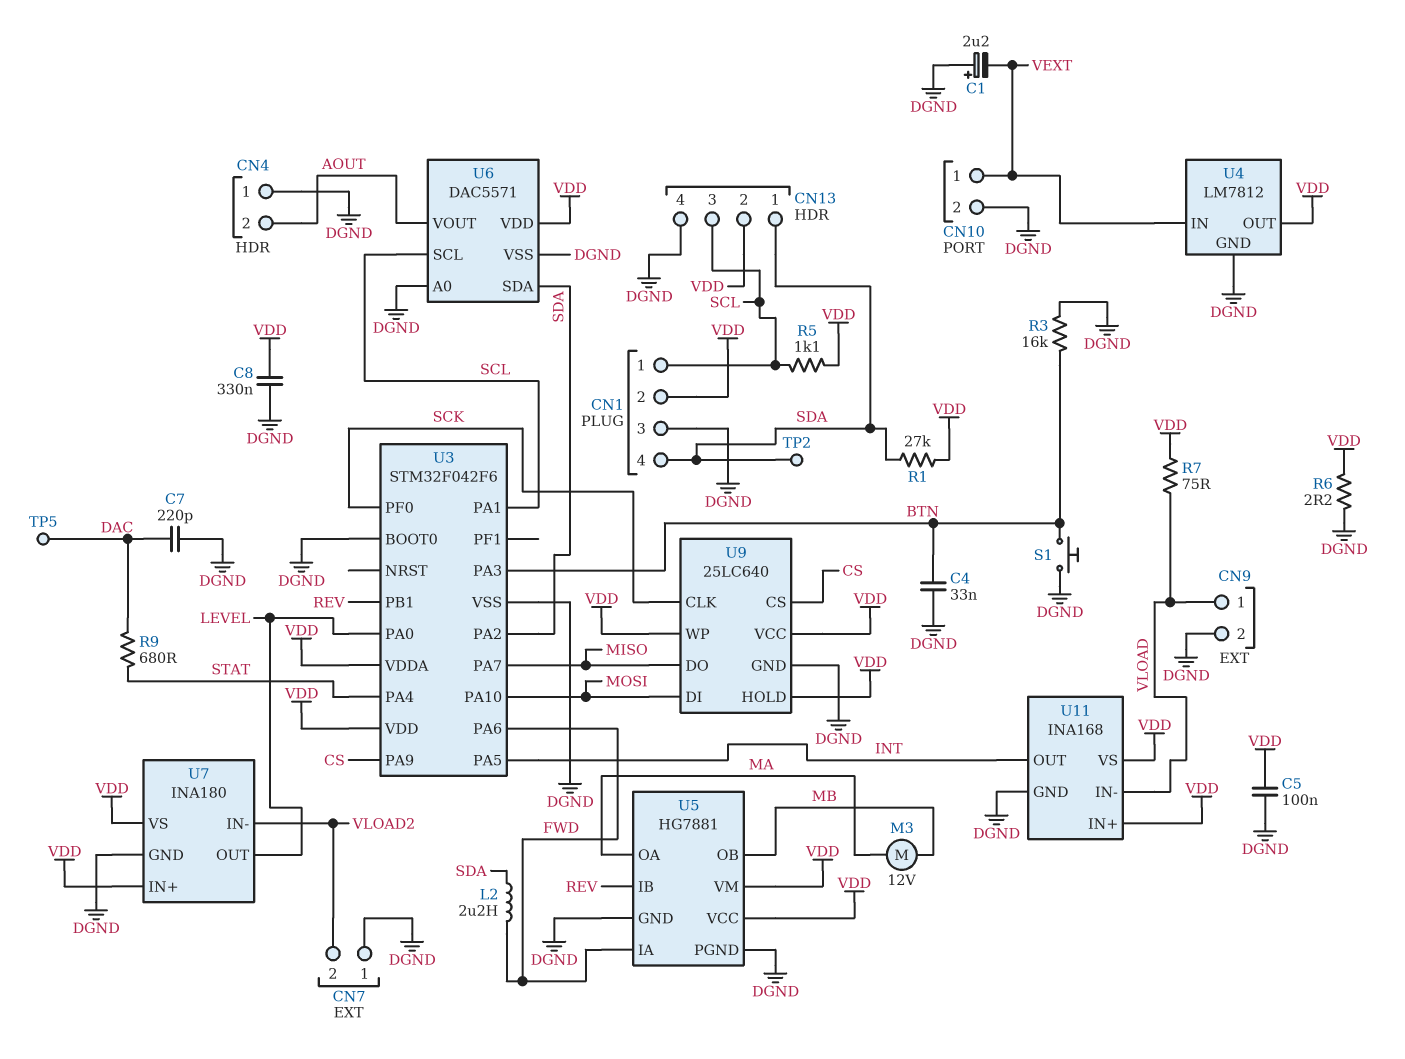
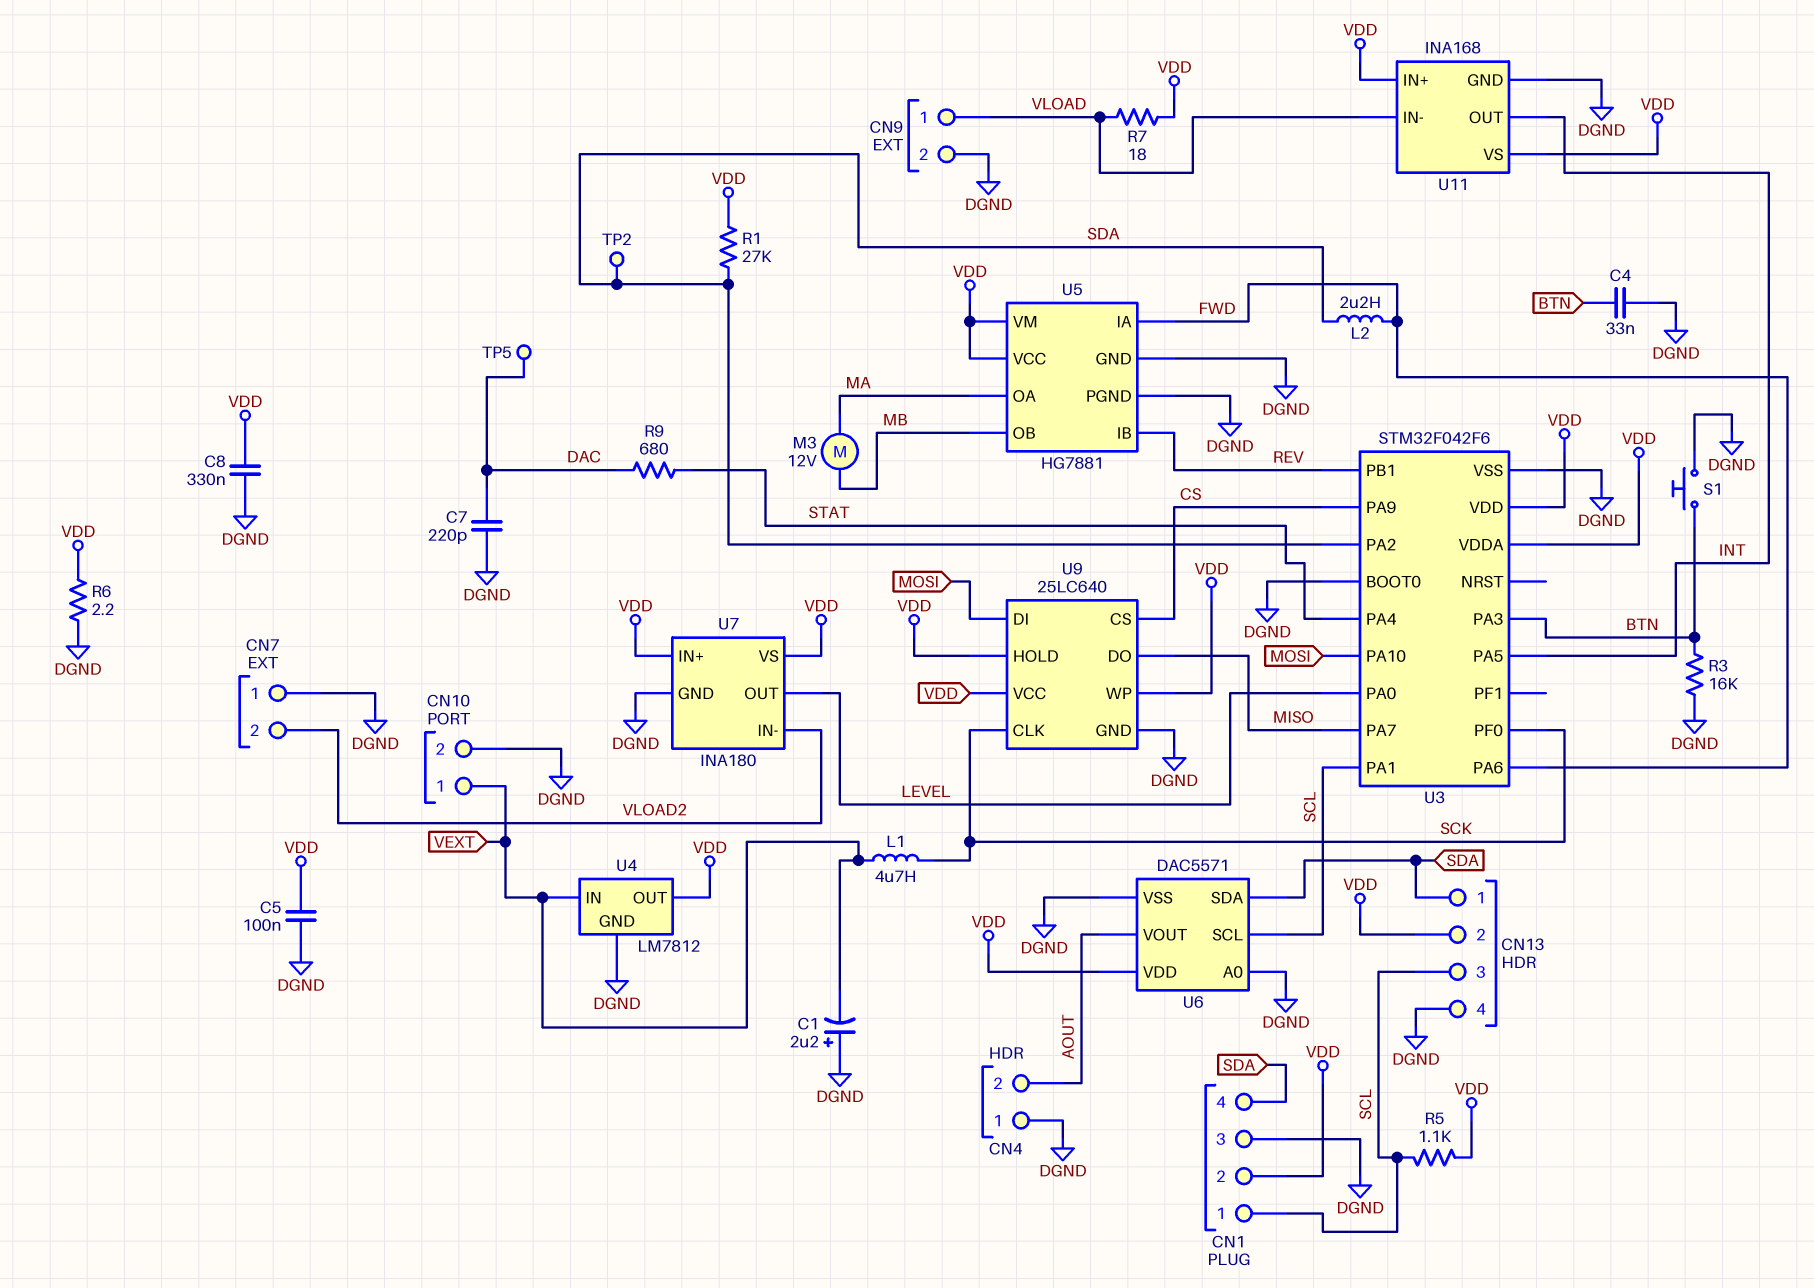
L1: none -> 4.7uH (SCK, VEXT)
R7: 75 (VDD, VLOAD) -> 18 (VDD, VLOAD)

